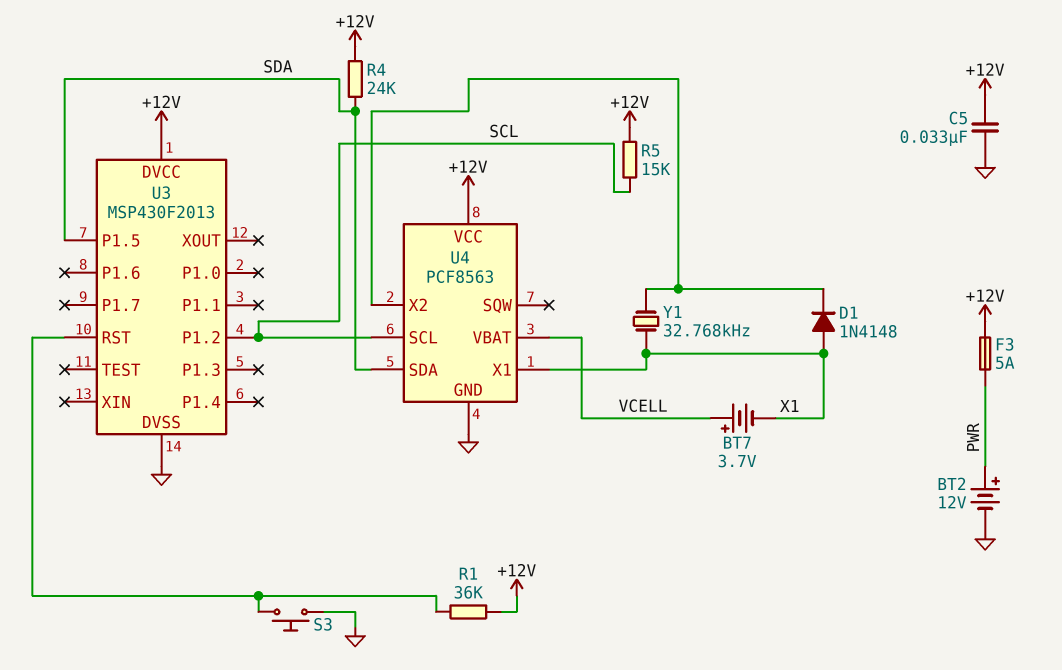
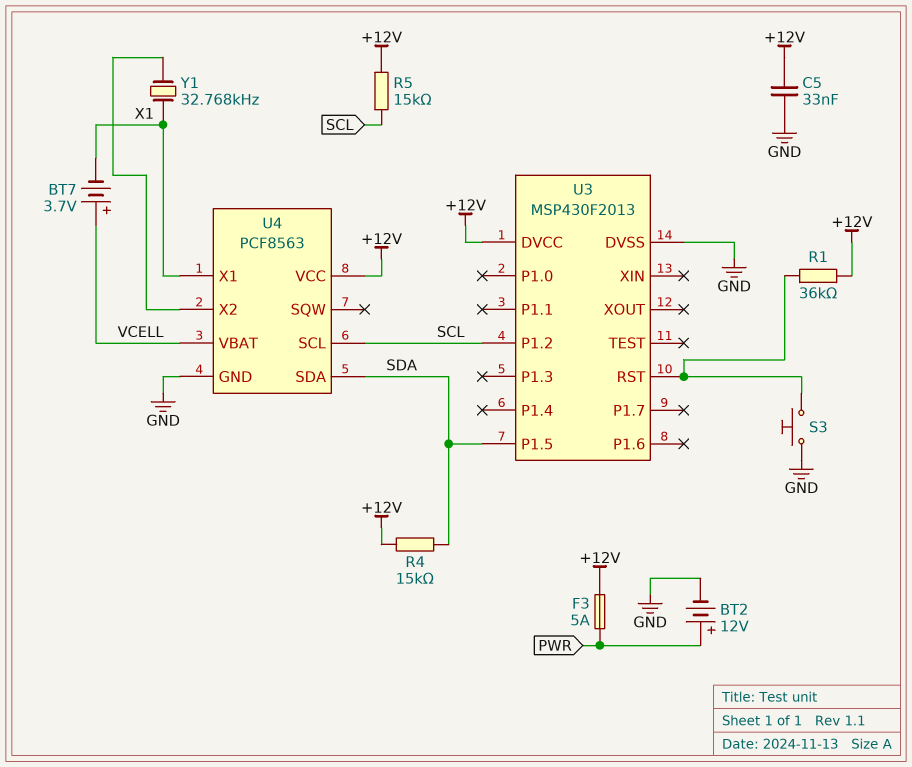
D1: diode 1N4148 (A X1, K U4/X2) -> none
R4: 24k (+12V, SDA) -> 15k (+12V, SDA)

